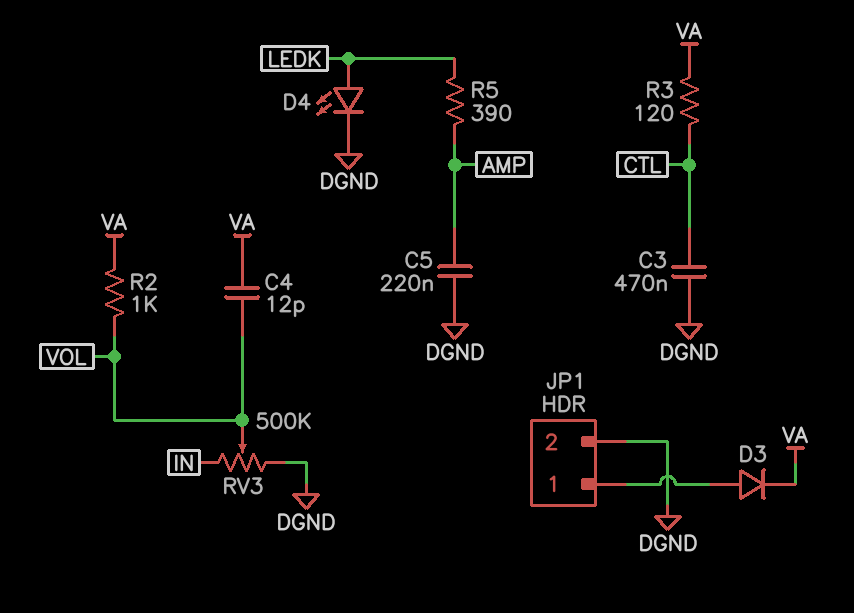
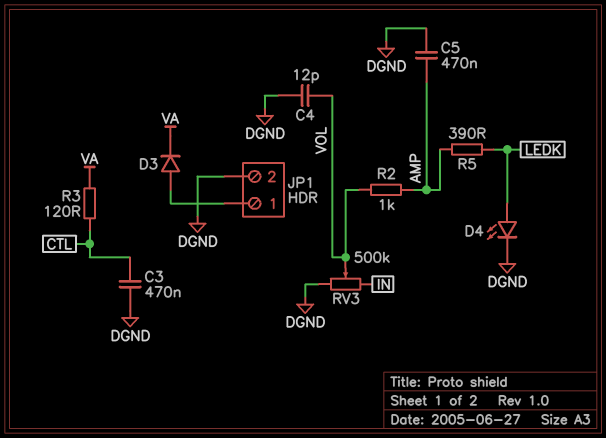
C4: 12pF (VA, VOL) -> 12pF (DGND, VOL)
C5: 220nF (AMP, DGND) -> 470nF (AMP, DGND)
R2: 1k (VA, VOL) -> 1k (AMP, VOL)

